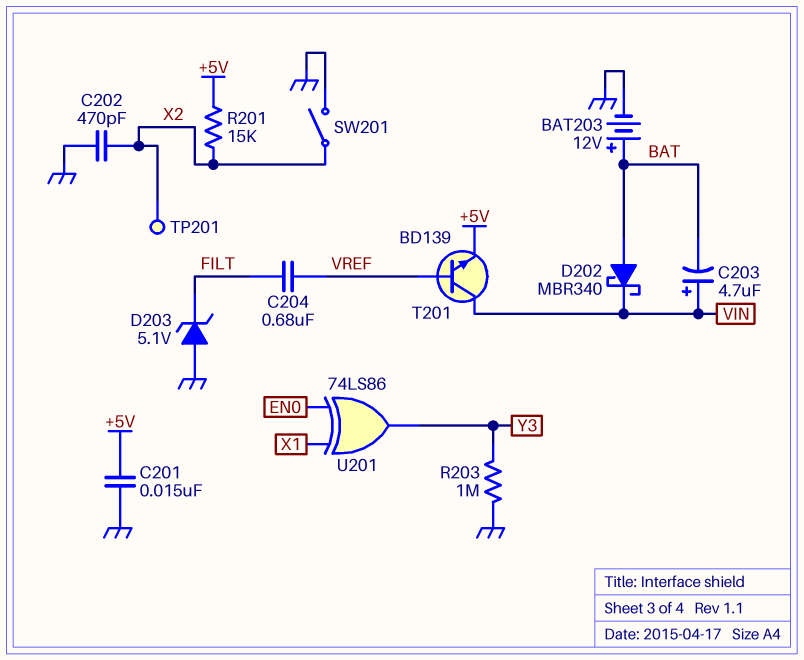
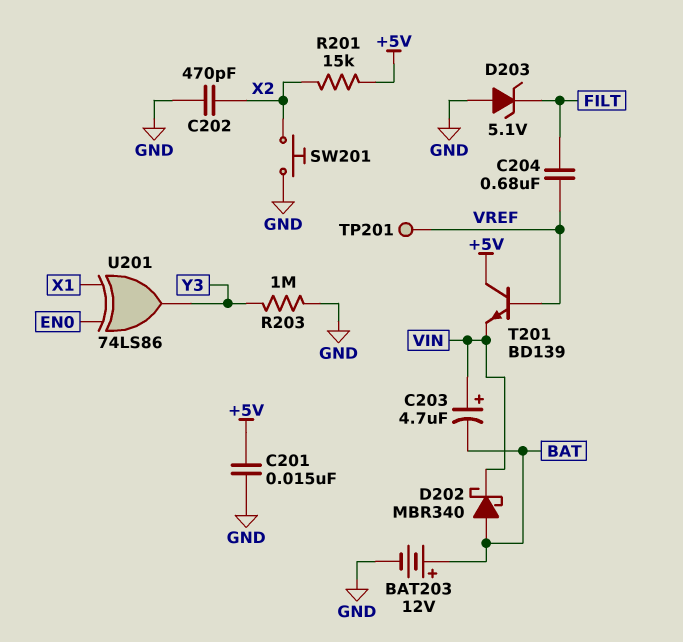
SW201: switch (GND, X2) -> button (GND, X2)
T201: NPN BD139 (B VREF, C VIN, E +5V) -> NPN BD139 (B VREF, C +5V, E VIN)
TP201: test point (X2) -> test point (VREF)

